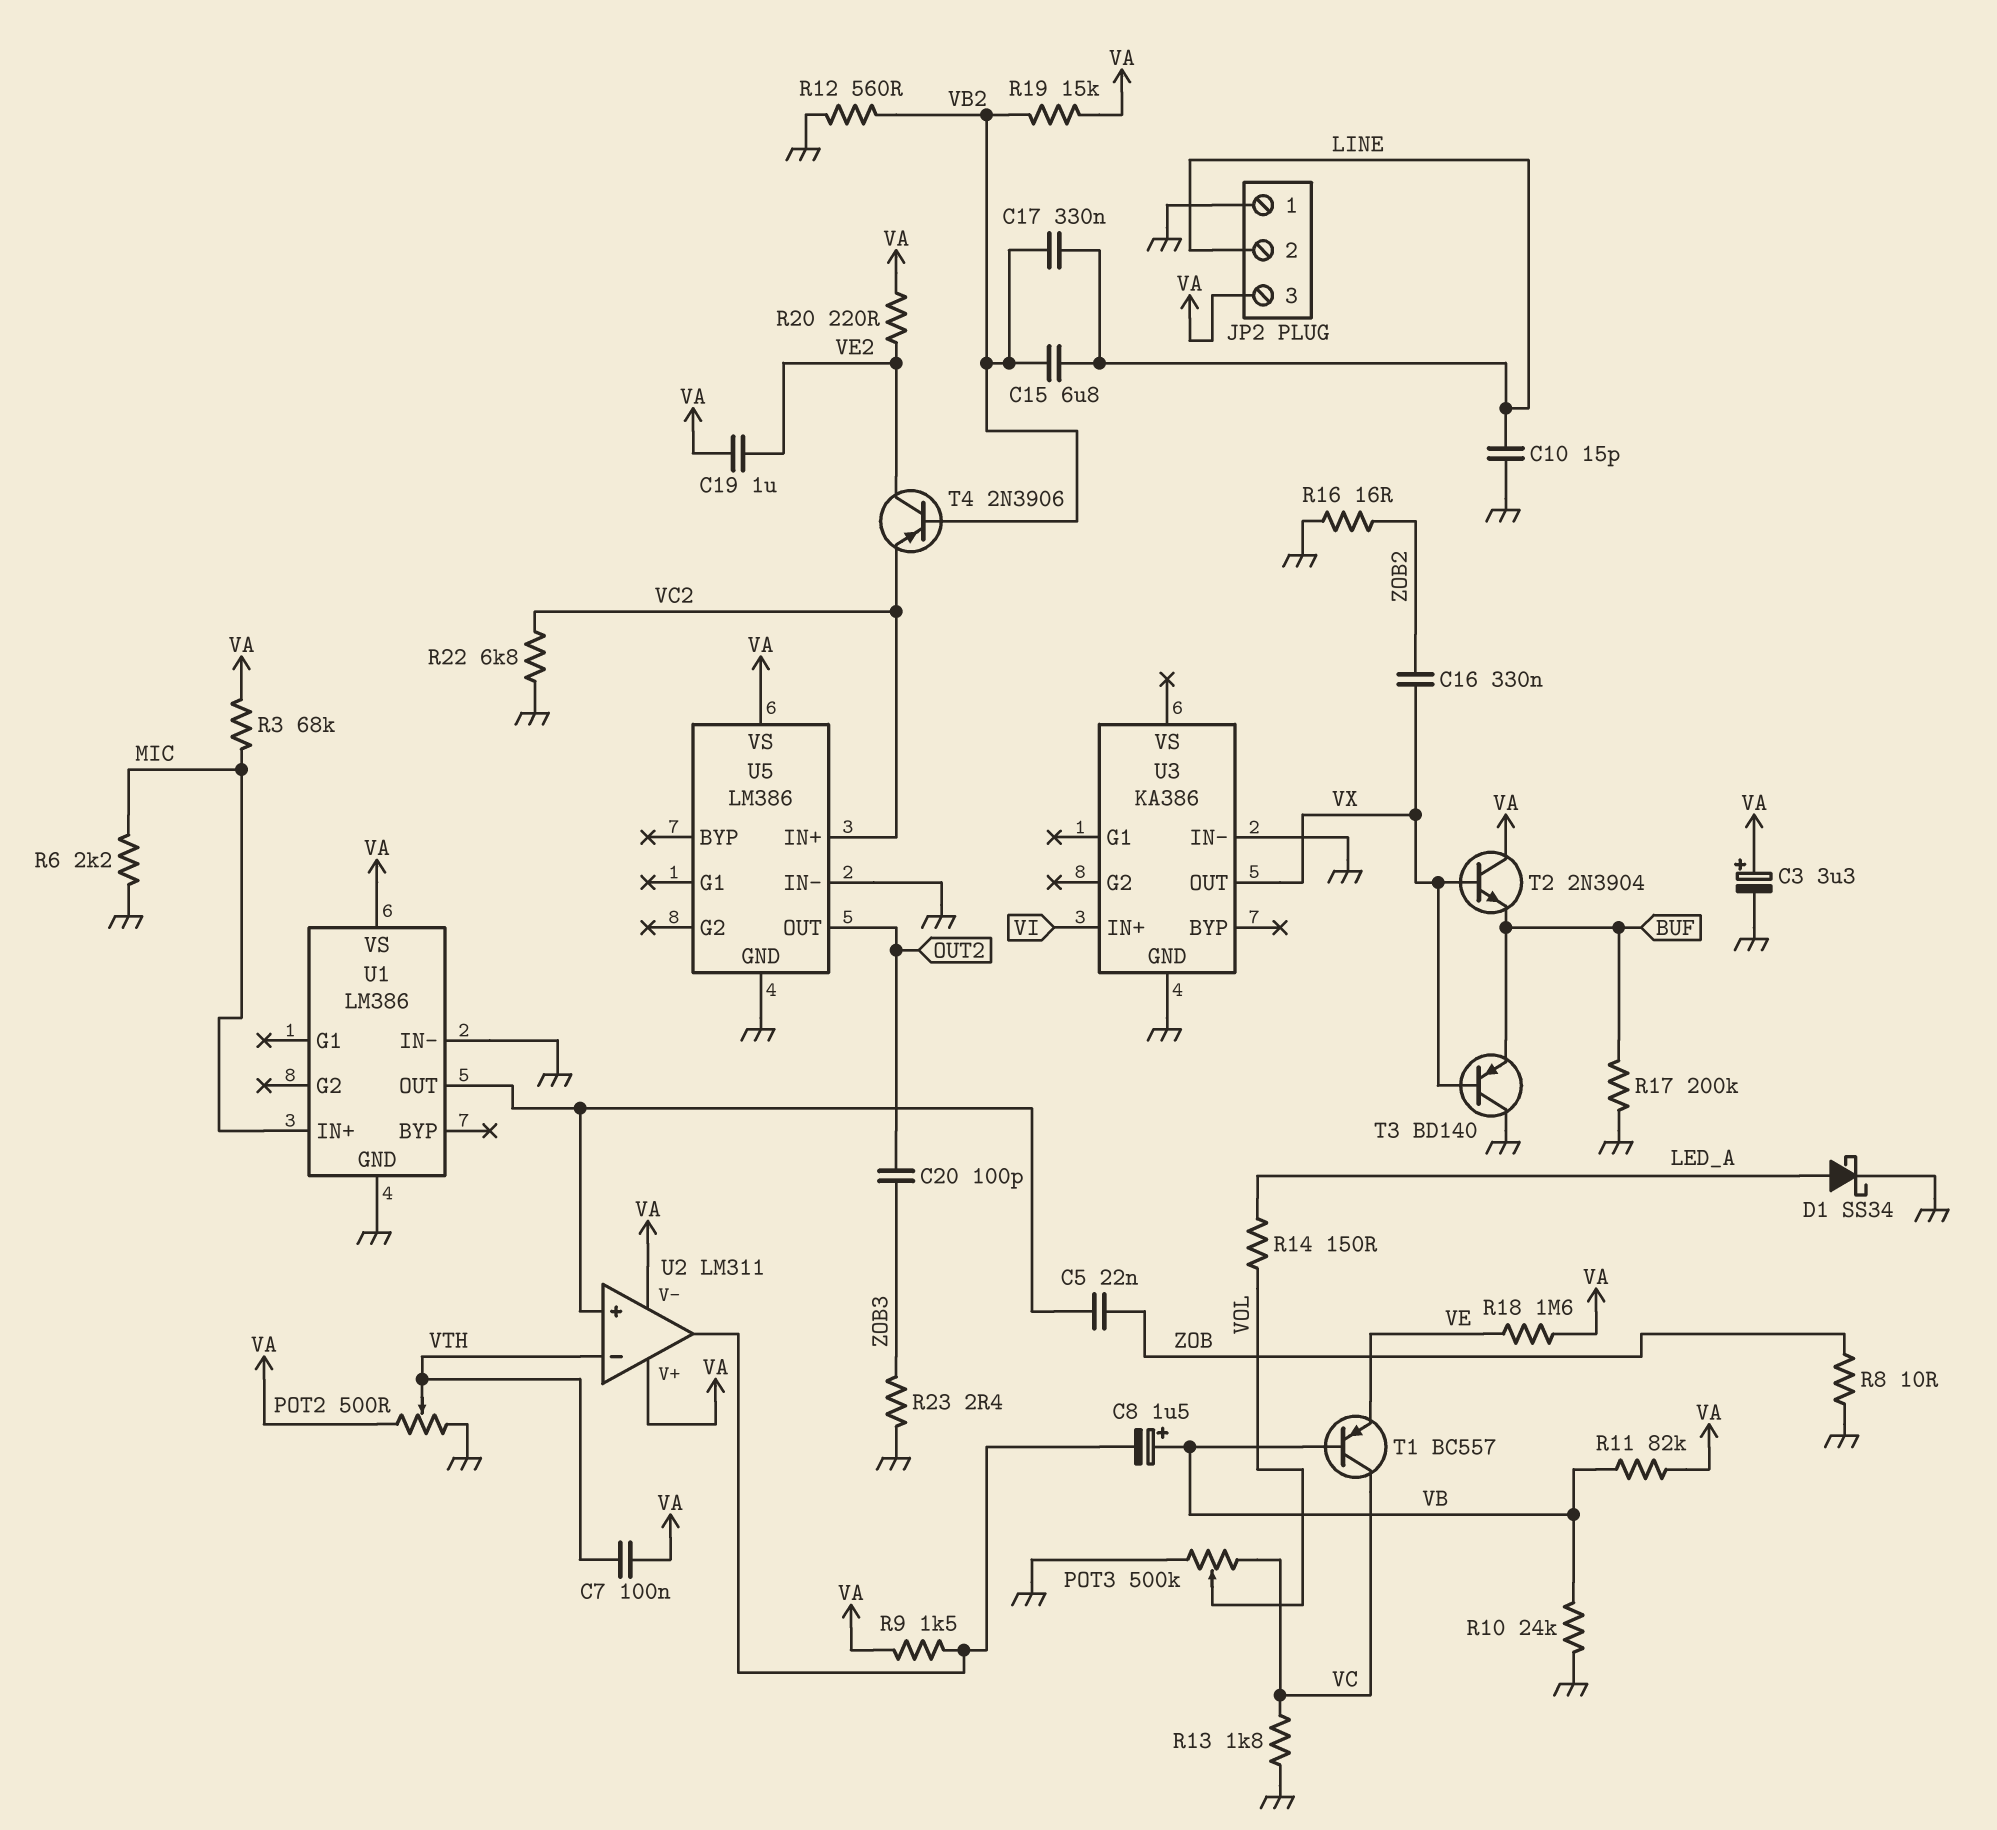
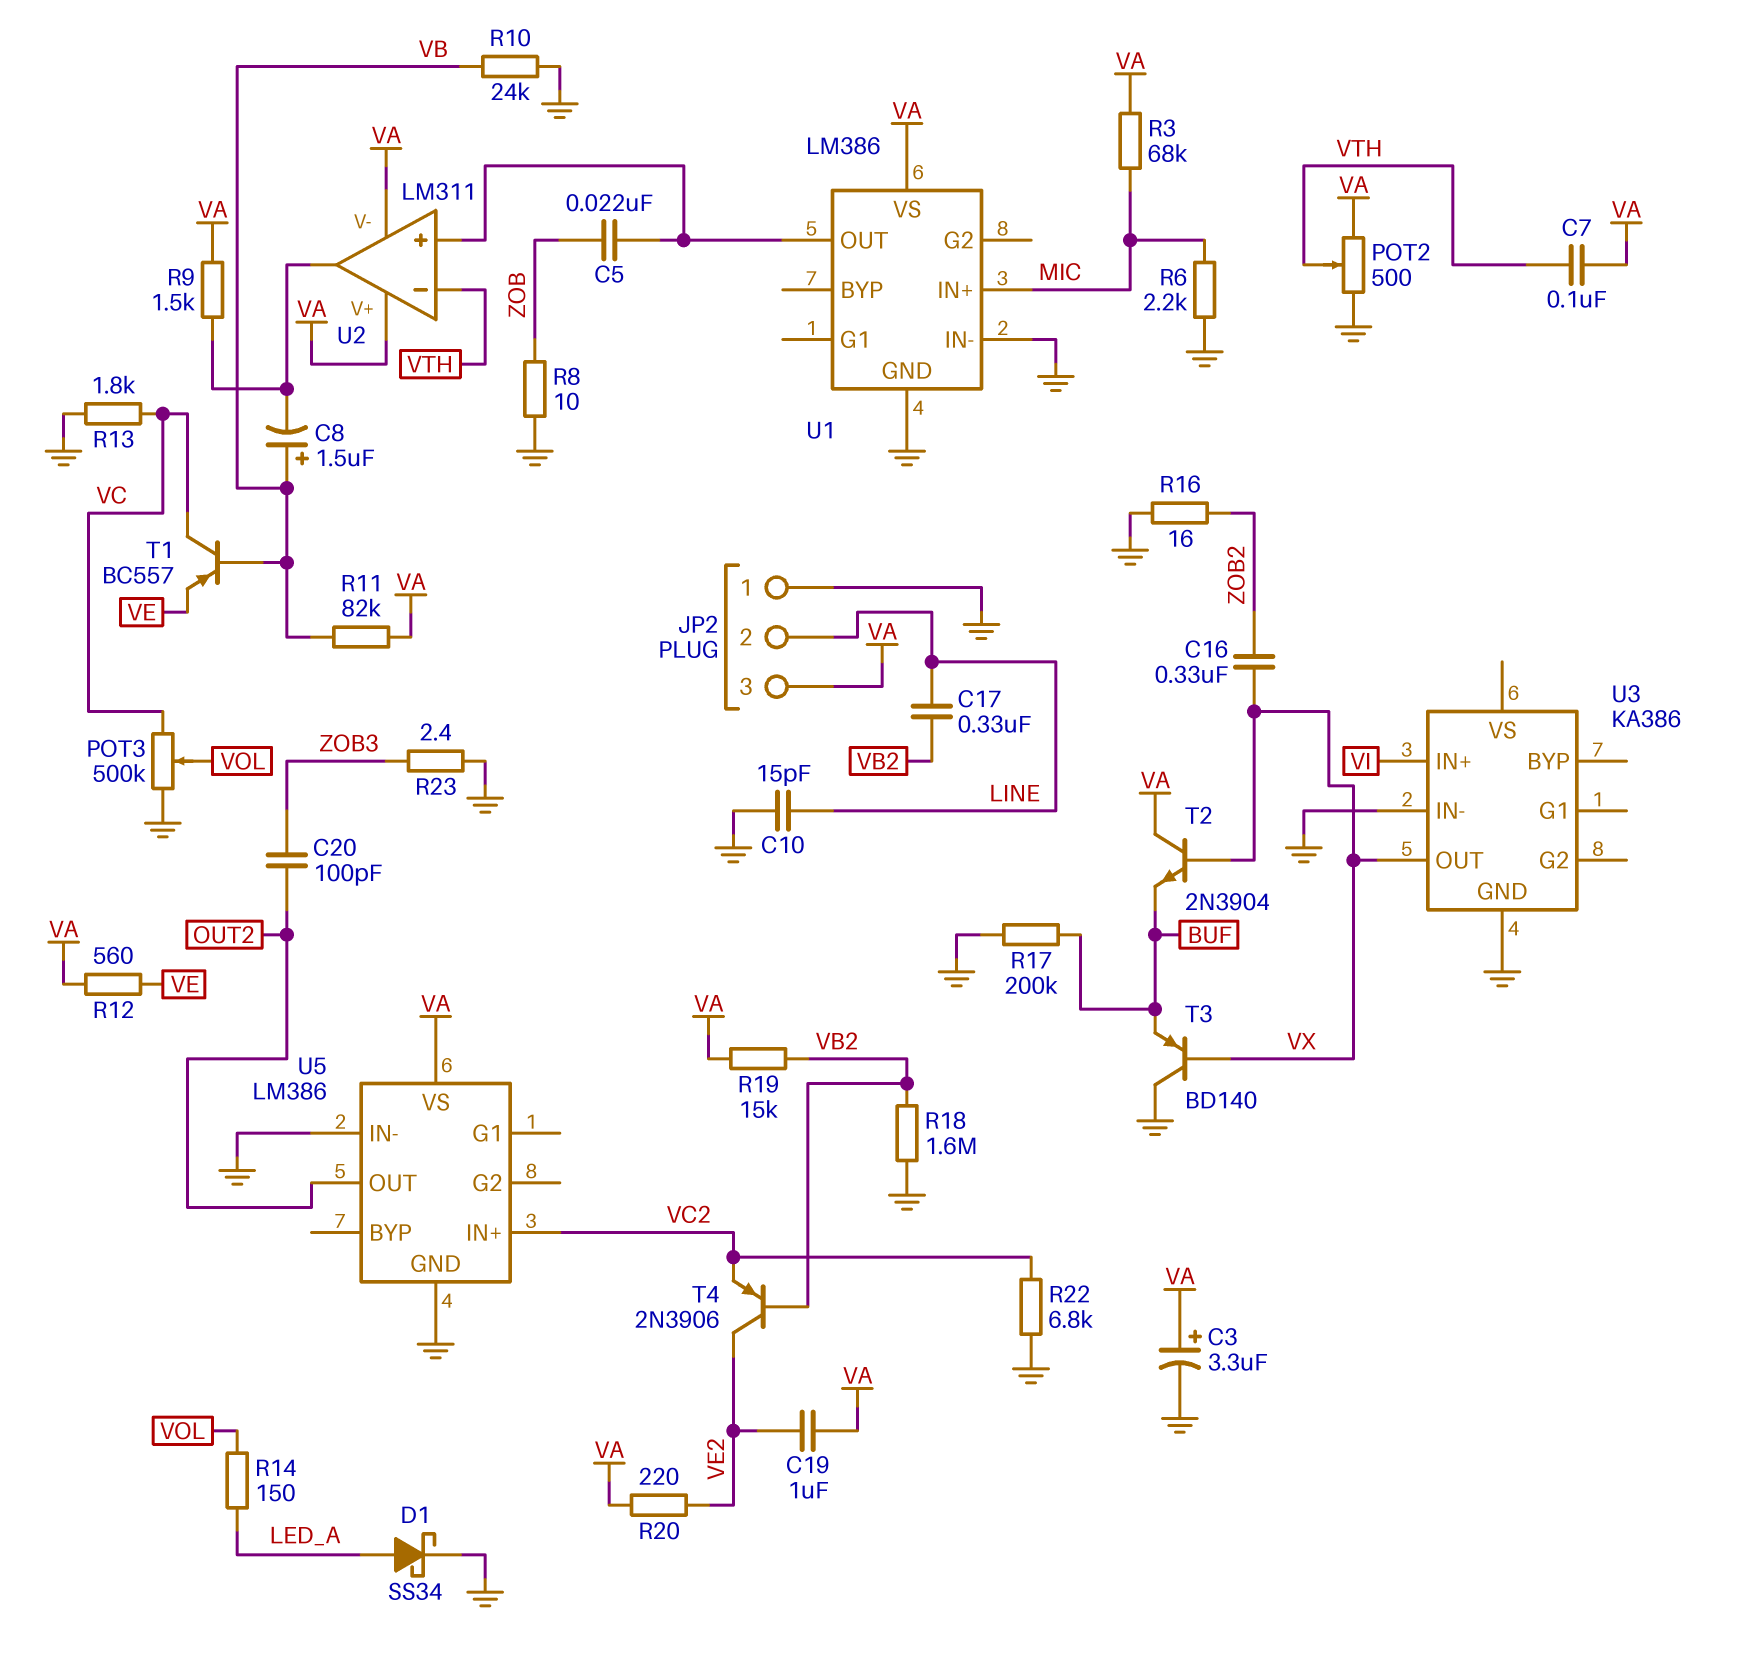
C15: 6.8uF (LINE, VB2) -> none
R12: 560 (GND, VB2) -> 560 (VA, VE)
R18: 1.6M (VA, VE) -> 1.6M (GND, VB2)

